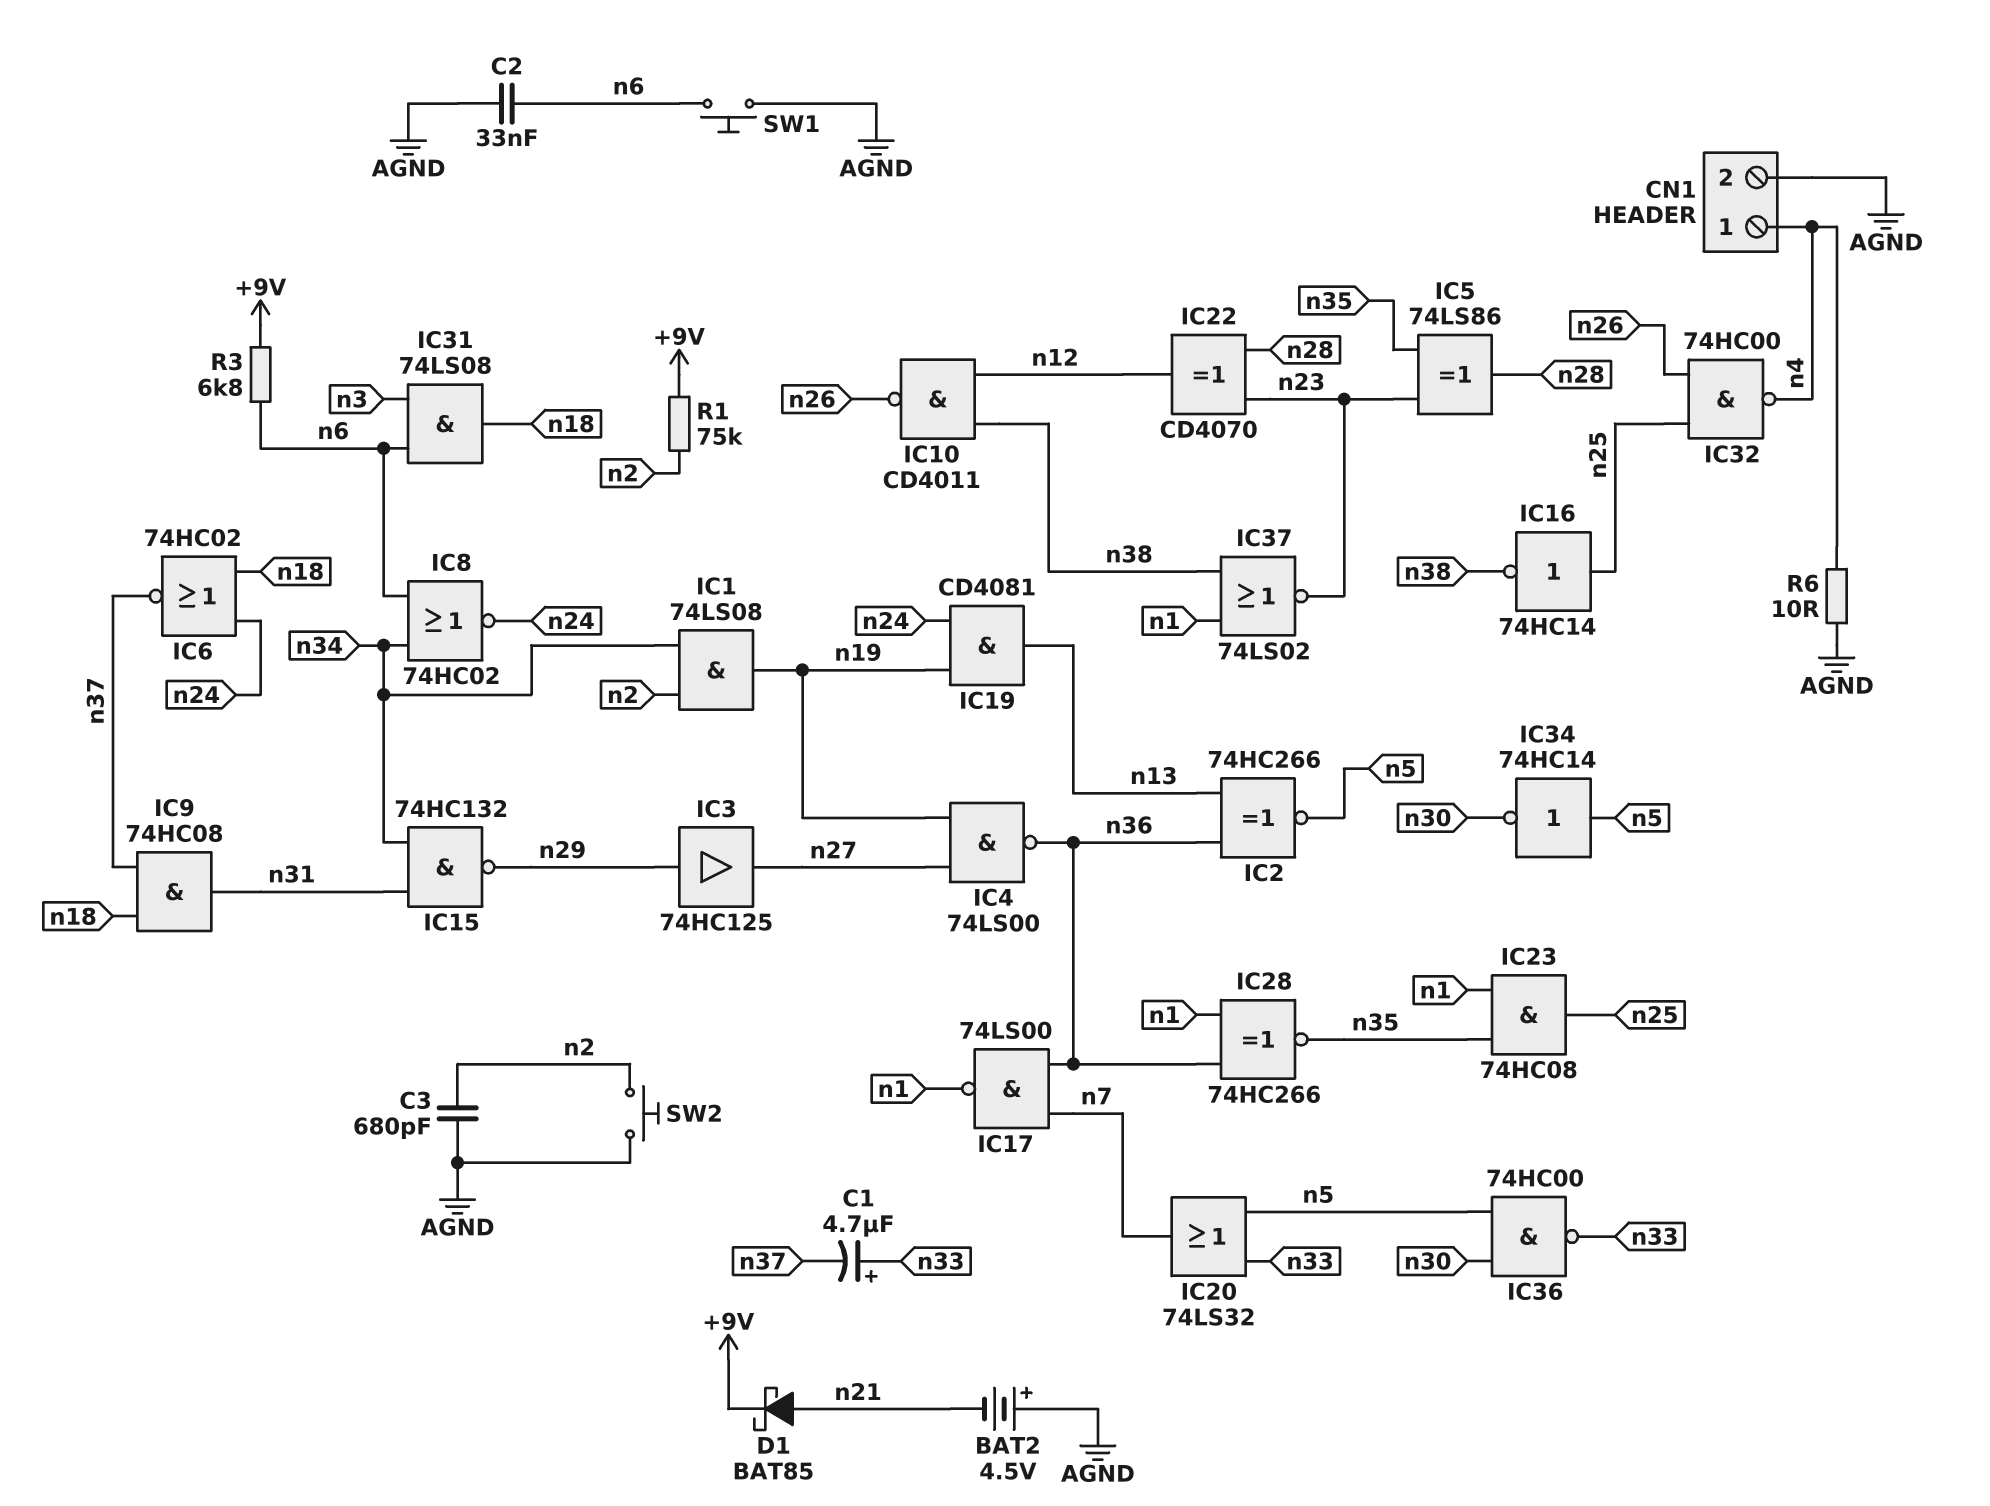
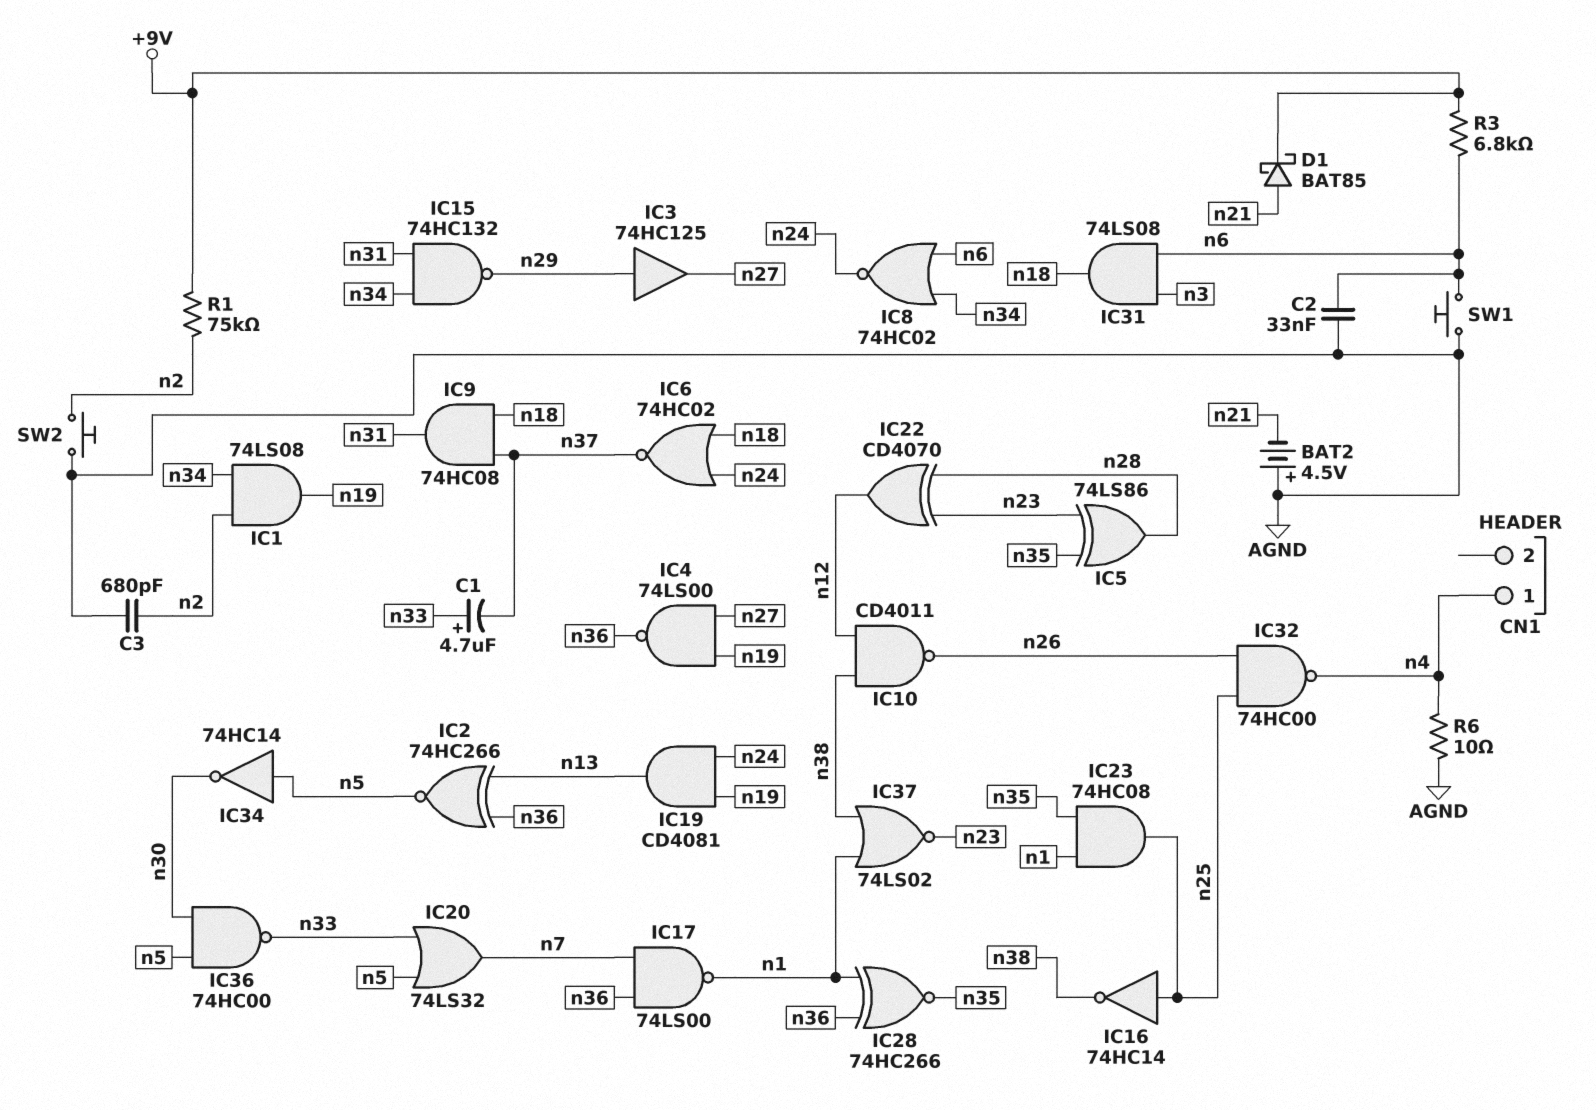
CN1 pin 2: AGND -> none

